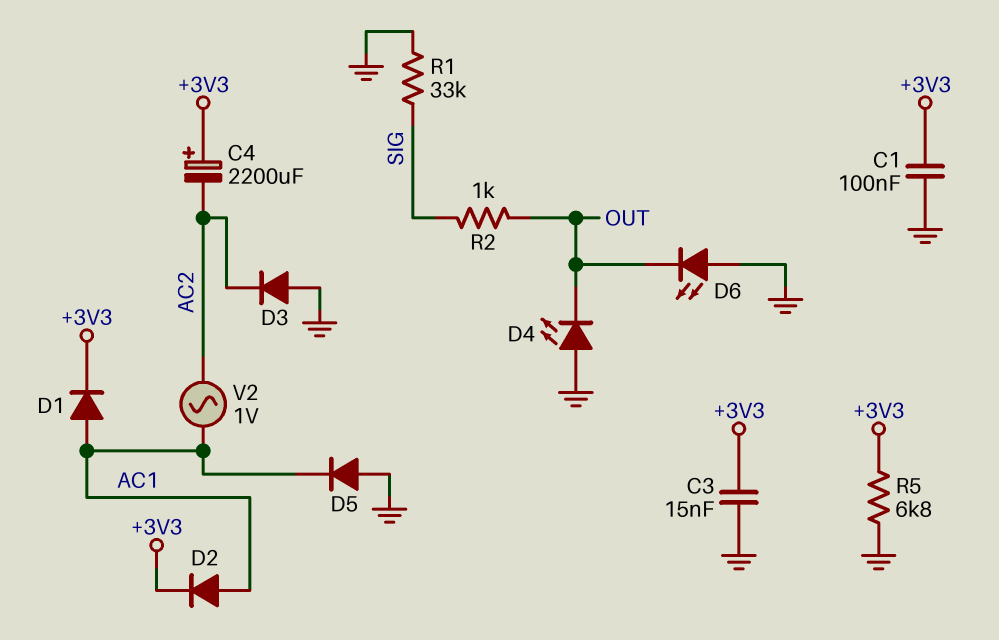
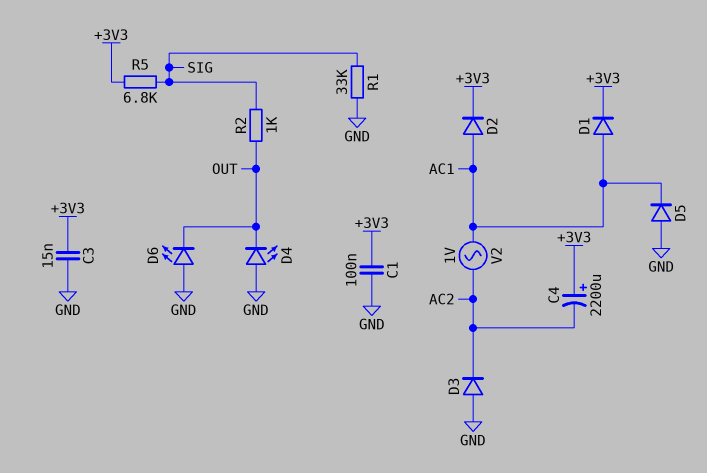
R5: 6.8k (+3V3, GND) -> 6.8k (+3V3, SIG)

